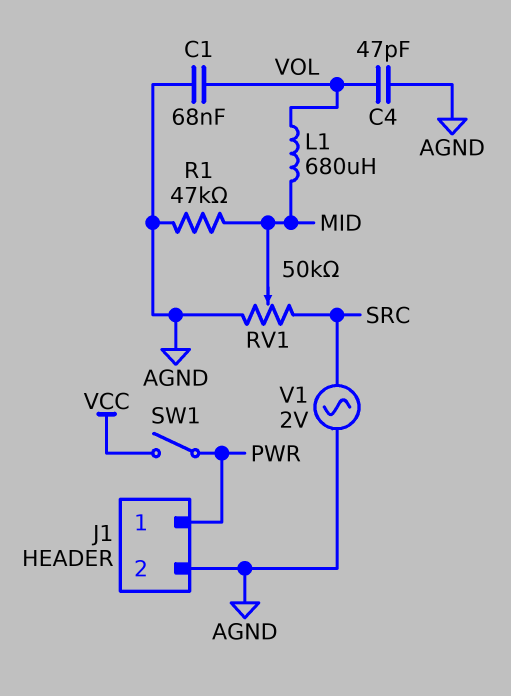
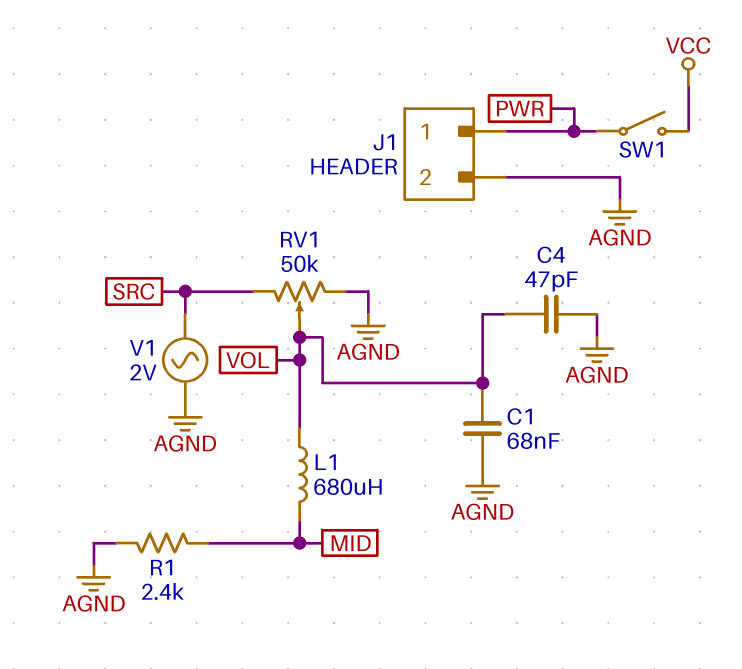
R1: 47k (AGND, MID) -> 2.4k (AGND, MID)
RV1: 50k (AGND, SRC, wiper MID) -> 50k (AGND, SRC, wiper VOL)

